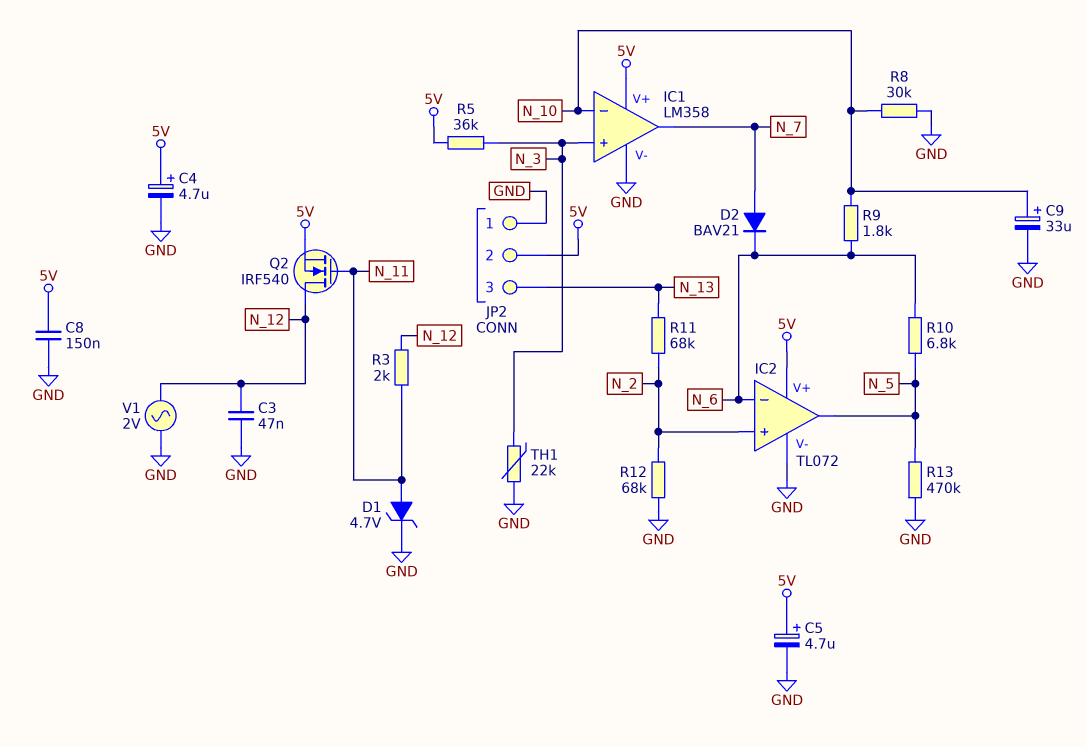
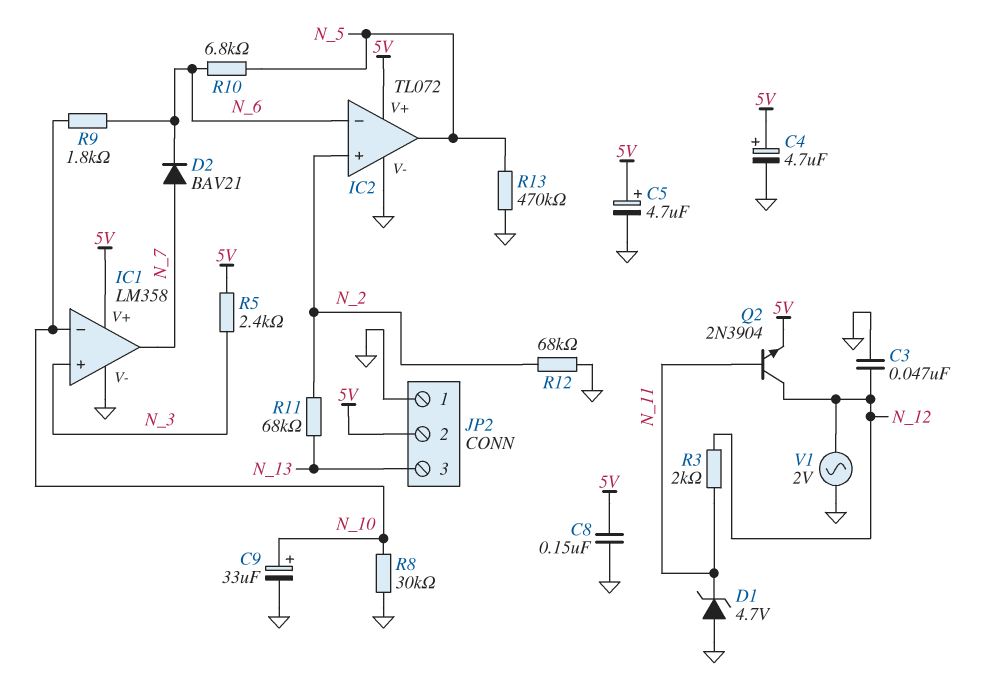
D1: zener 4.7V (A N_11, K GND) -> zener 4.7V (A GND, K N_11)
Q2: NMOS IRF540 (G N_11, D N_12, S 5V) -> NPN 2N3904 (B N_11, C N_12, E 5V)
R5: 36k (5V, N_3) -> 2.4k (5V, N_3)
TH1: 22k (GND, N_3) -> none

